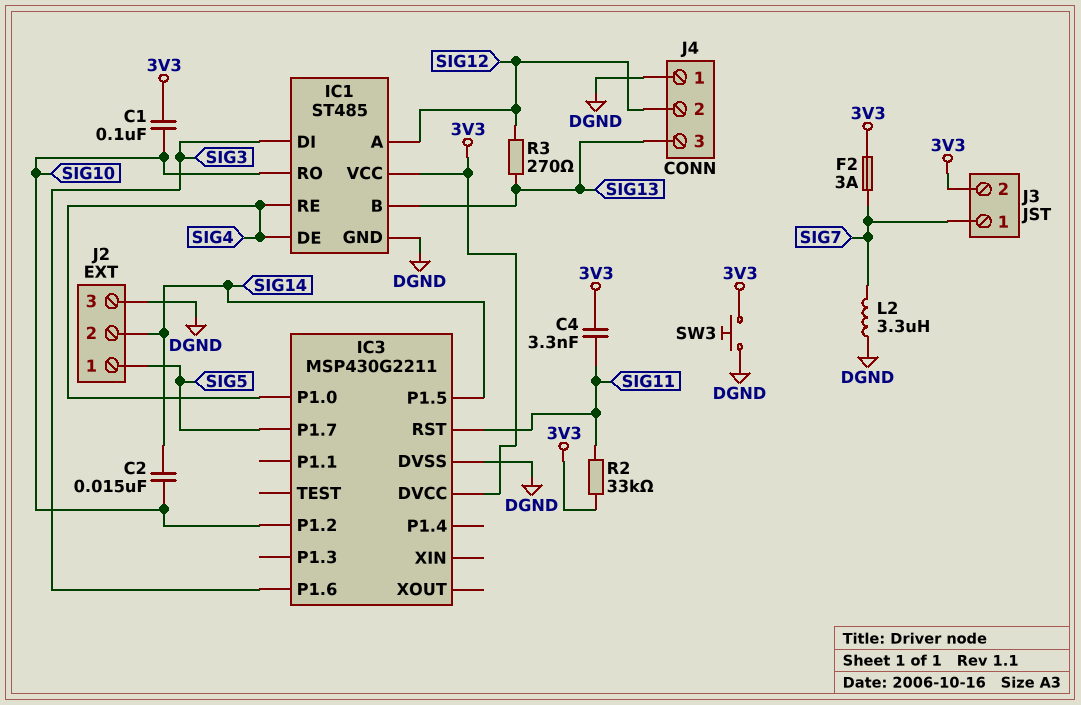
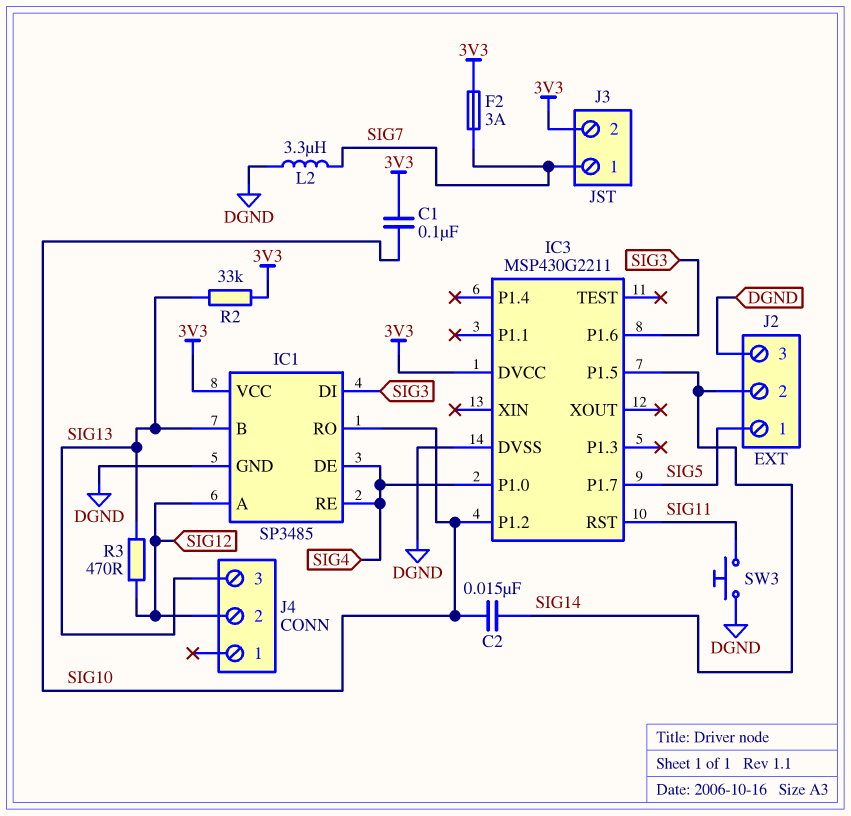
C4: 3.3nF (3V3, SIG11) -> none
IC1: ST485 -> SP3485
J4 pin 1: DGND -> none
R2: 33k (3V3, SIG11) -> 33k (3V3, SIG13)
R3: 270 (SIG12, SIG13) -> 470 (SIG12, SIG13)
SW3: button (3V3, DGND) -> button (DGND, SIG11)

